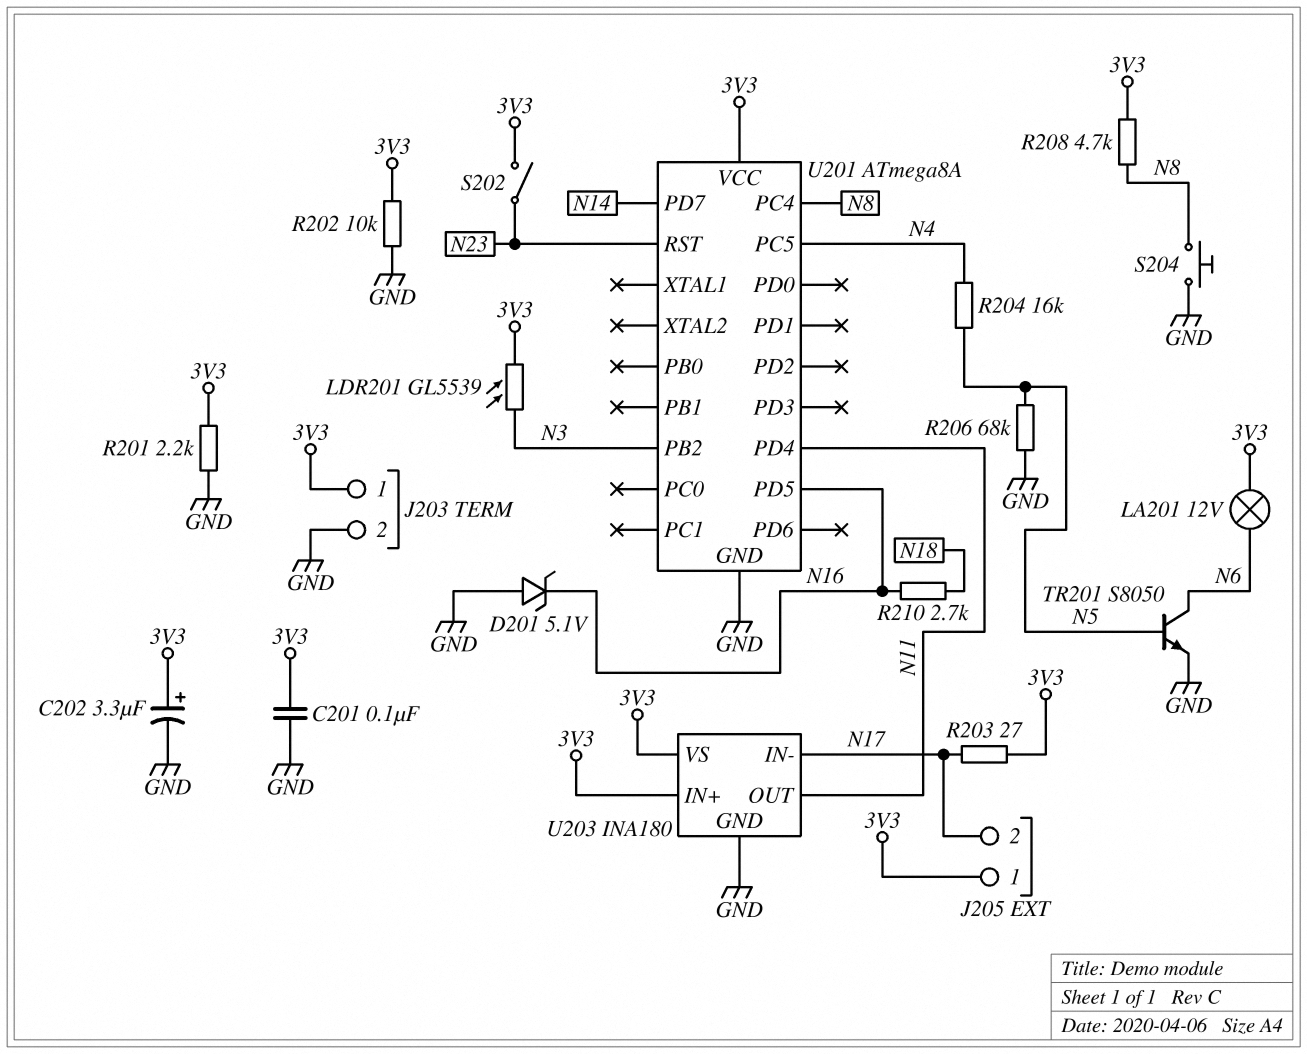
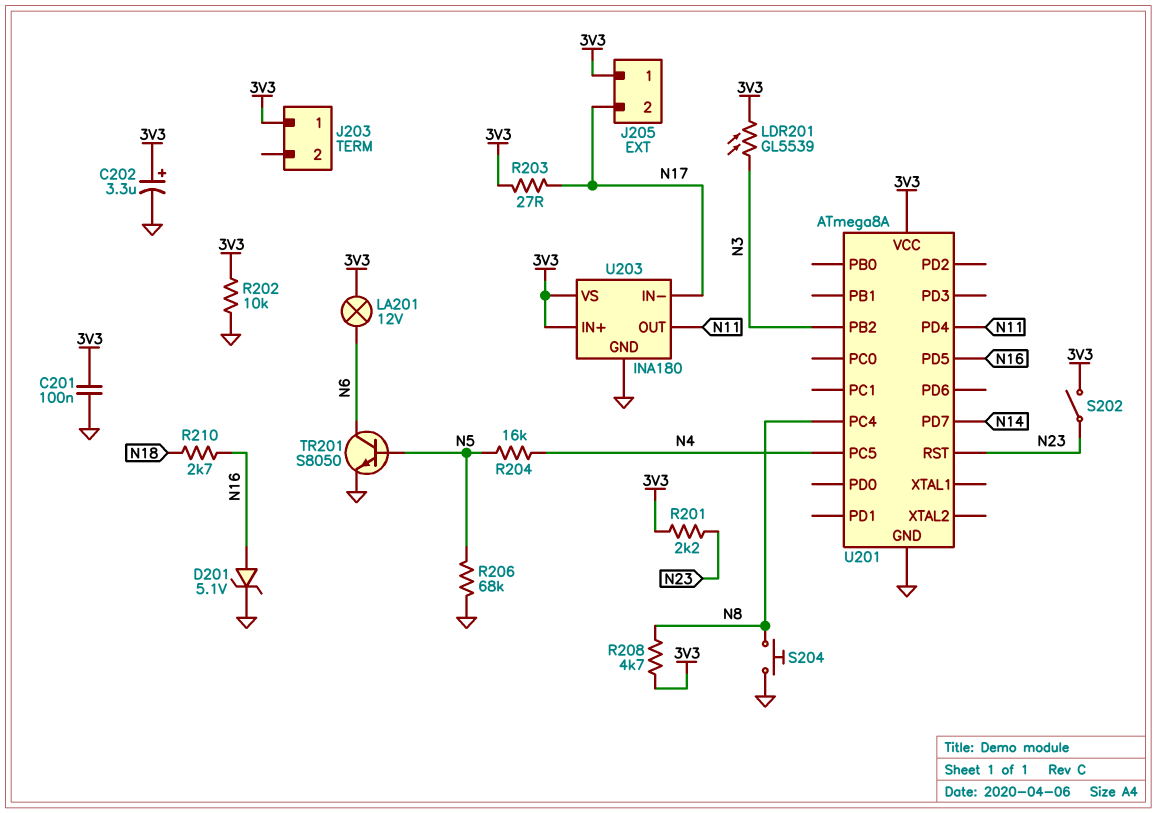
D201: zener 5.1V (A GND, K N16) -> zener 5.1V (A N16, K GND)
J203 pin 2: GND -> none
R201: 2.2k (3V3, GND) -> 2.2k (3V3, N23)

